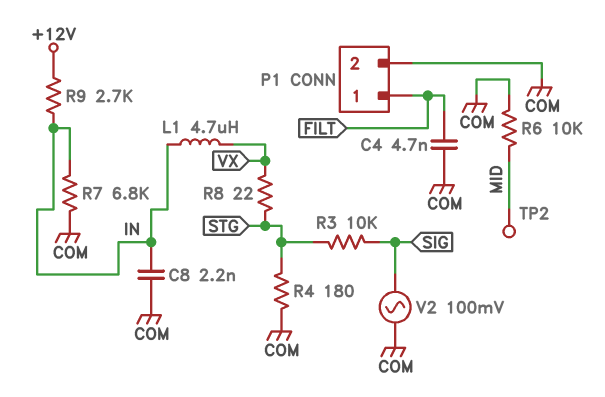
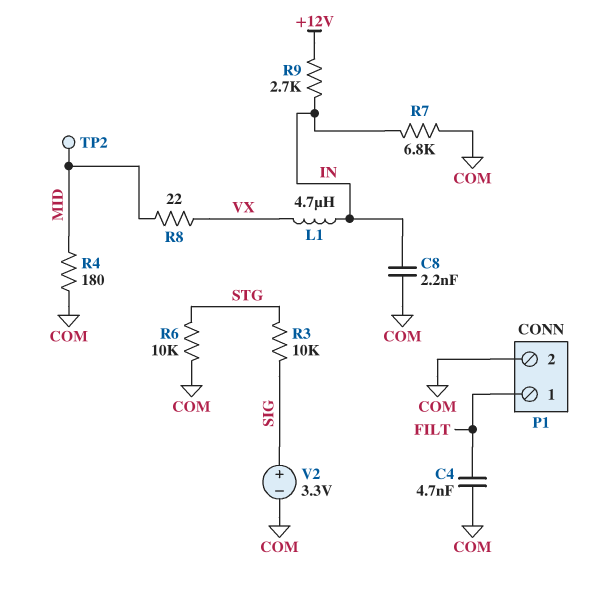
R4: 180 (COM, STG) -> 180 (COM, MID)
R6: 10k (COM, MID) -> 10k (COM, STG)
R8: 22 (STG, VX) -> 22 (MID, VX)
V2: AC 100mV (COM, SIG) -> 3.3V (plus SIG, minus COM)

